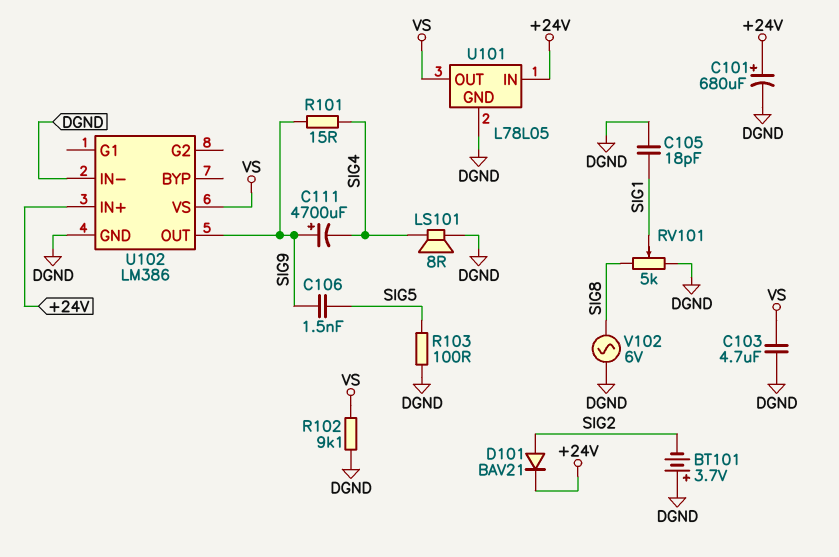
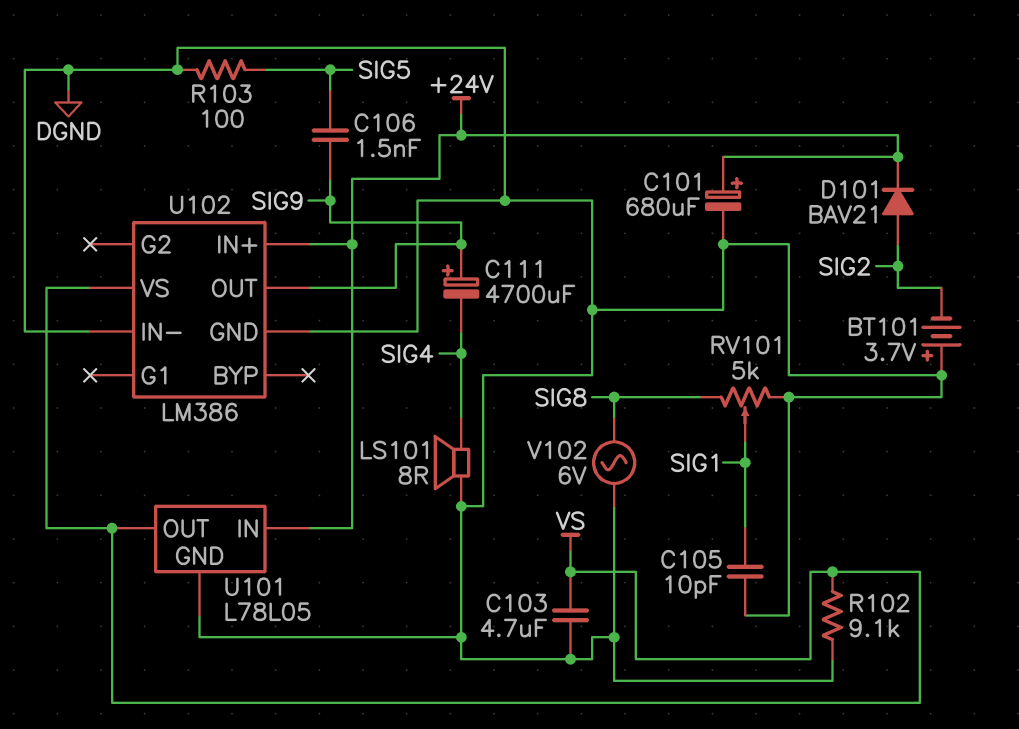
C105: 18pF (DGND, SIG1) -> 10pF (DGND, SIG1)
R101: 15 (SIG4, SIG9) -> none

